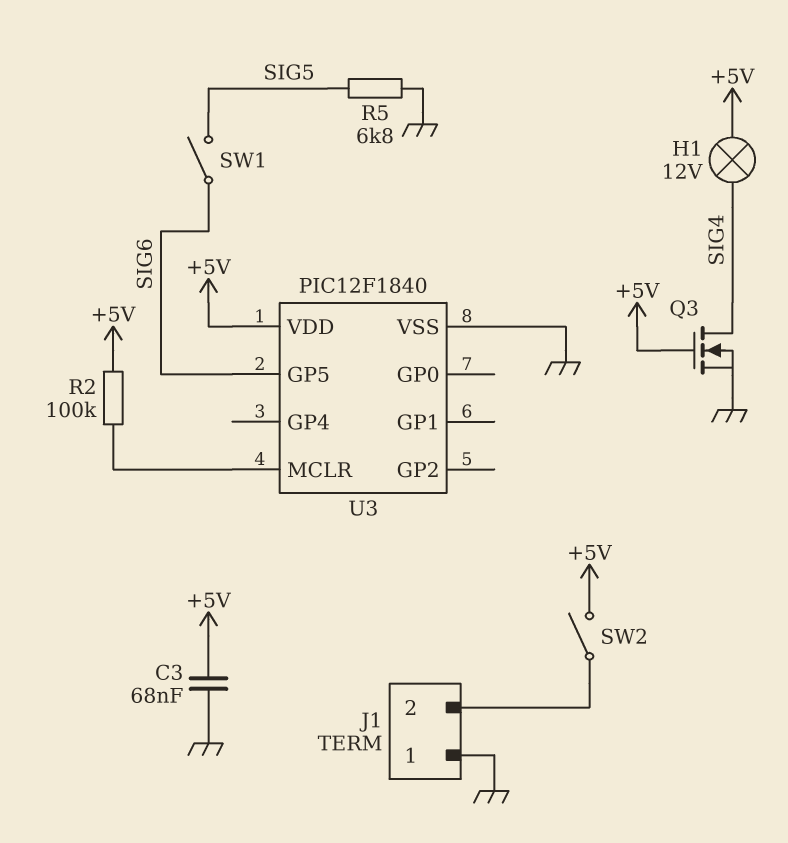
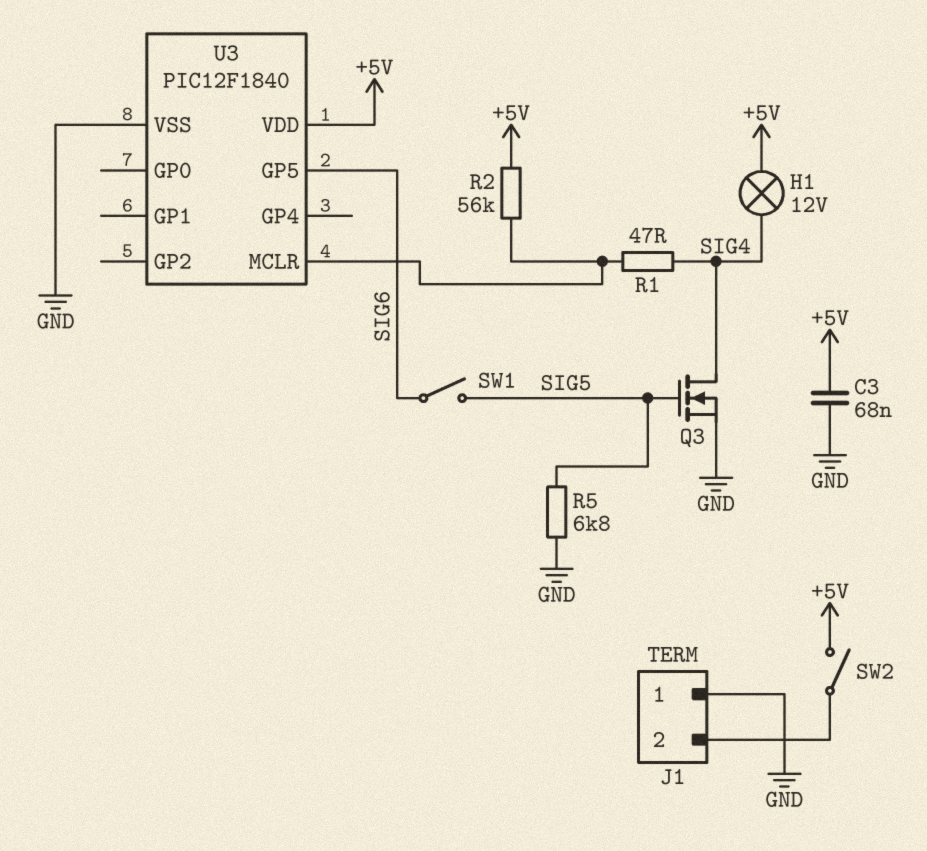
Q3: NMOS (G +5V, D SIG4, S GND) -> NMOS (G SIG5, D SIG4, S GND)
R1: none -> 47 (SIG4, U3/MCLR)
R2: 100k (+5V, U3/MCLR) -> 56k (+5V, U3/MCLR)

